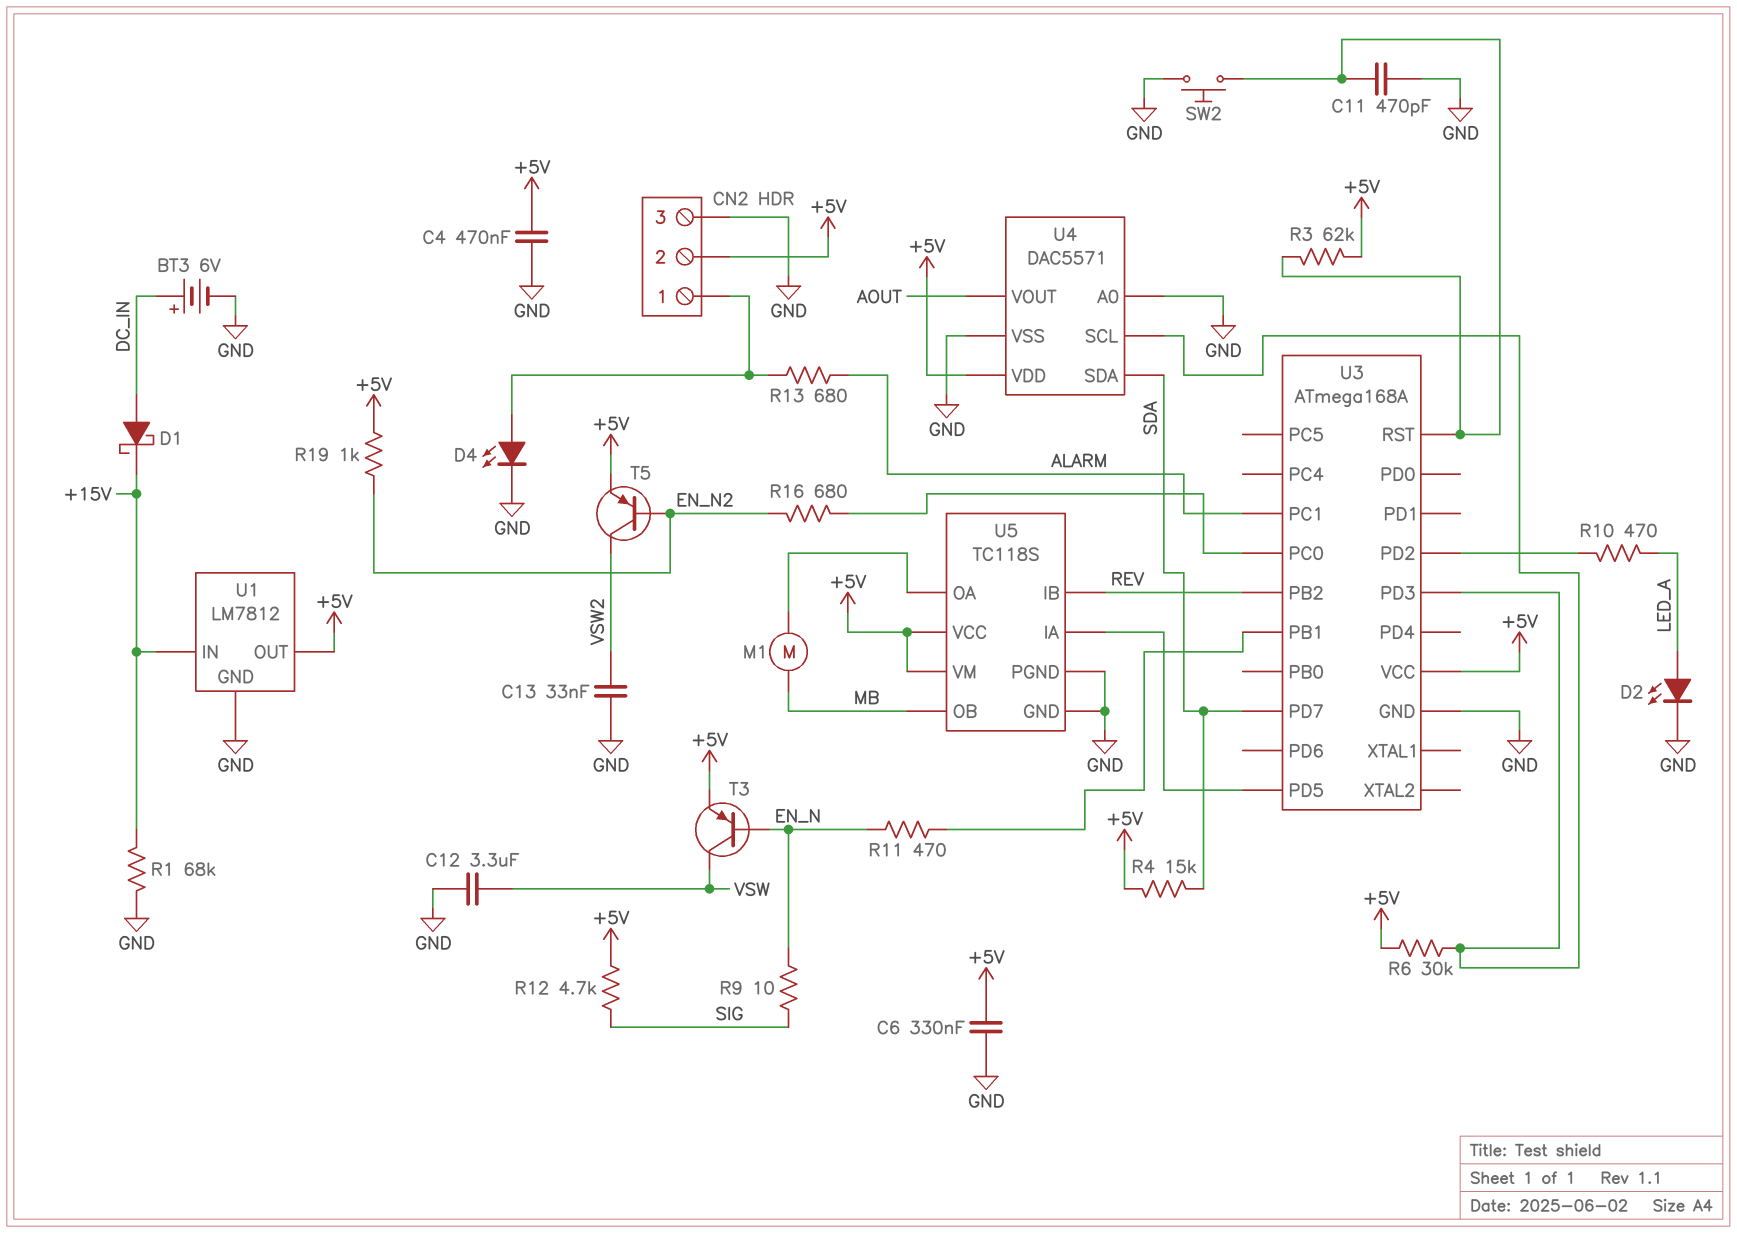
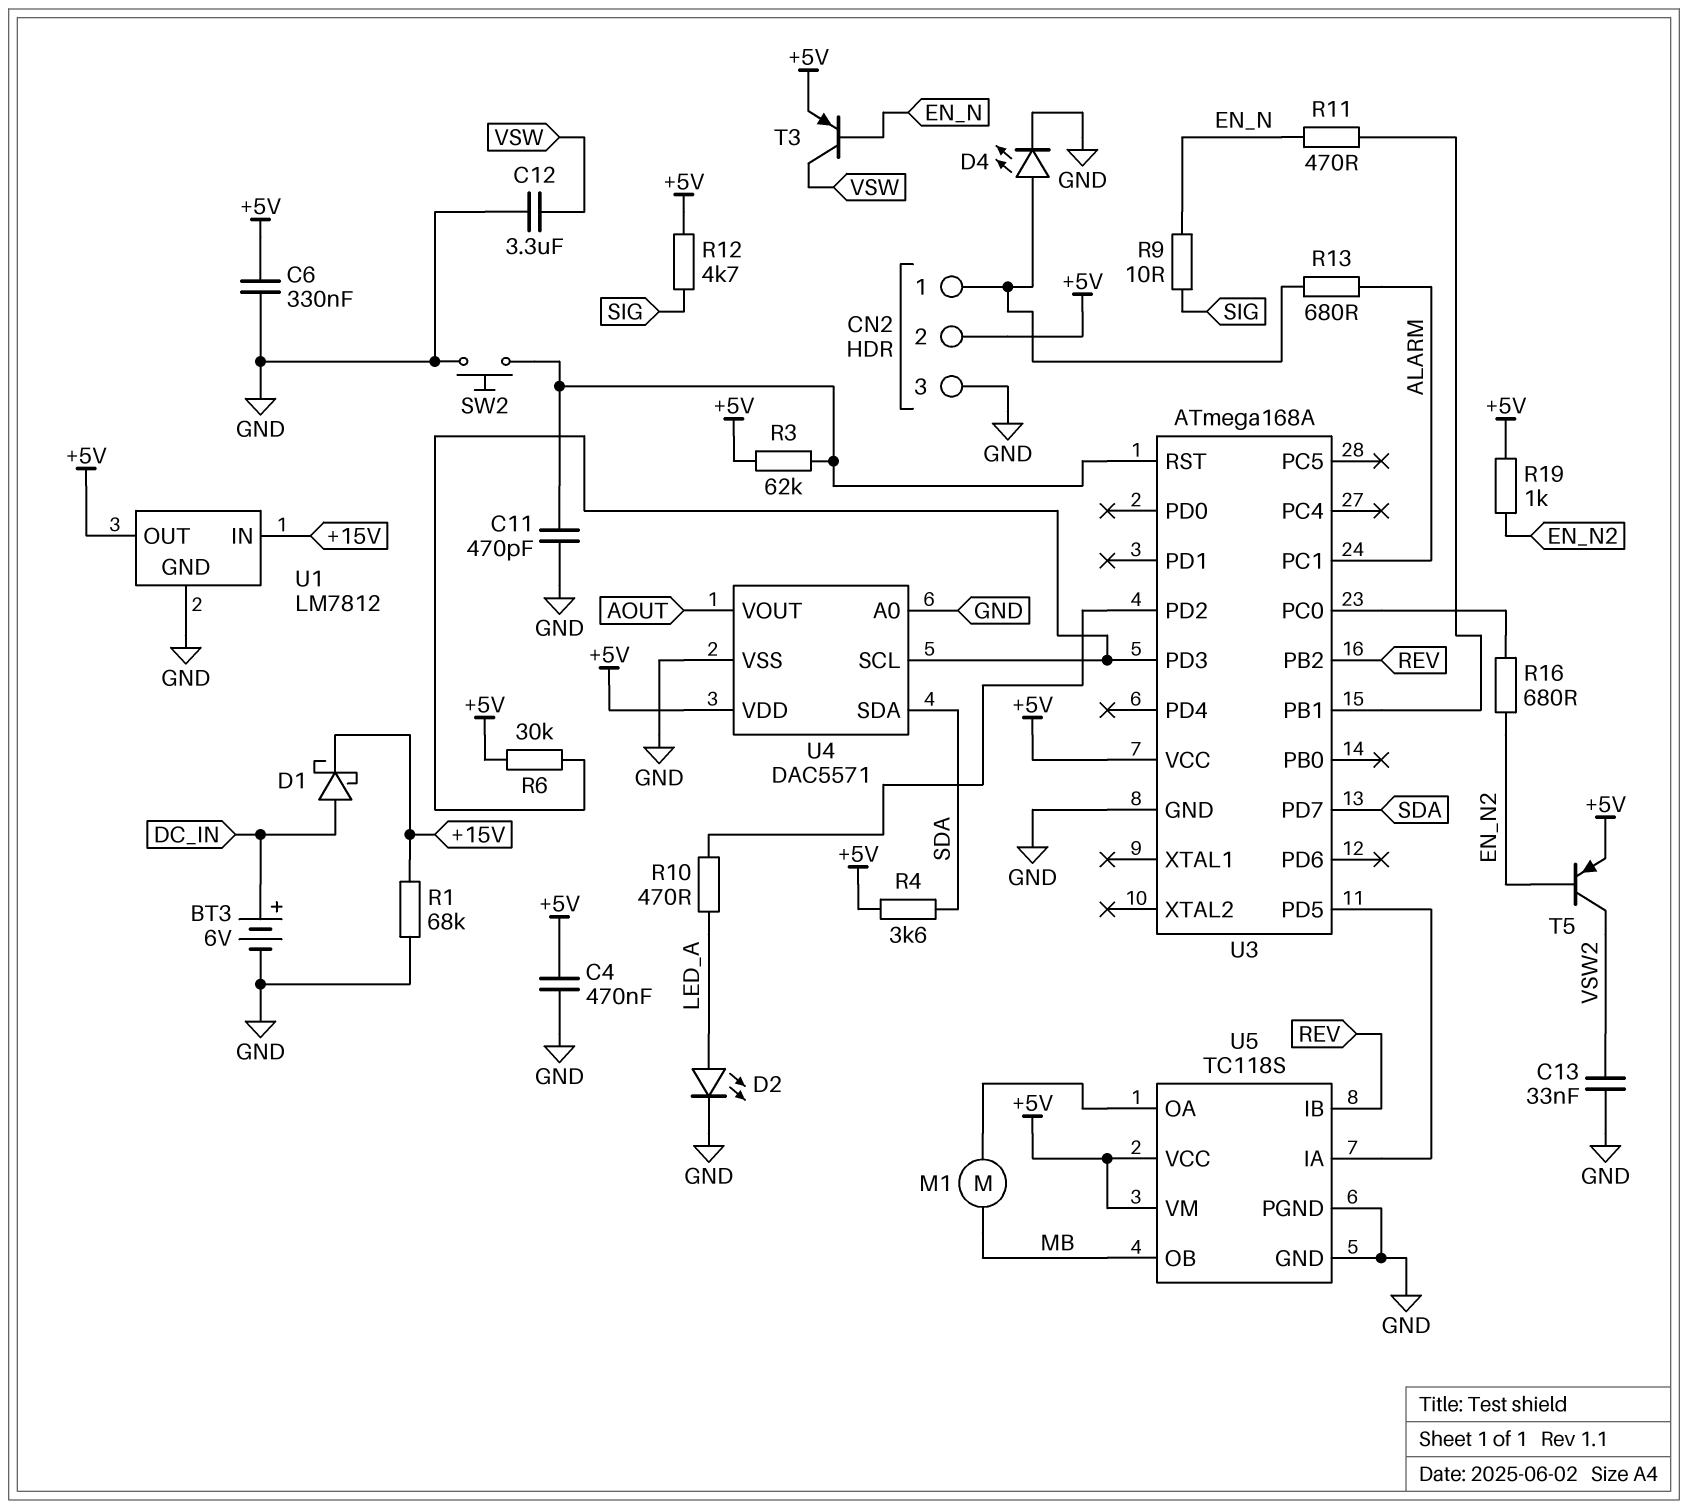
R4: 15k (+5V, SDA) -> 3.6k (+5V, SDA)

